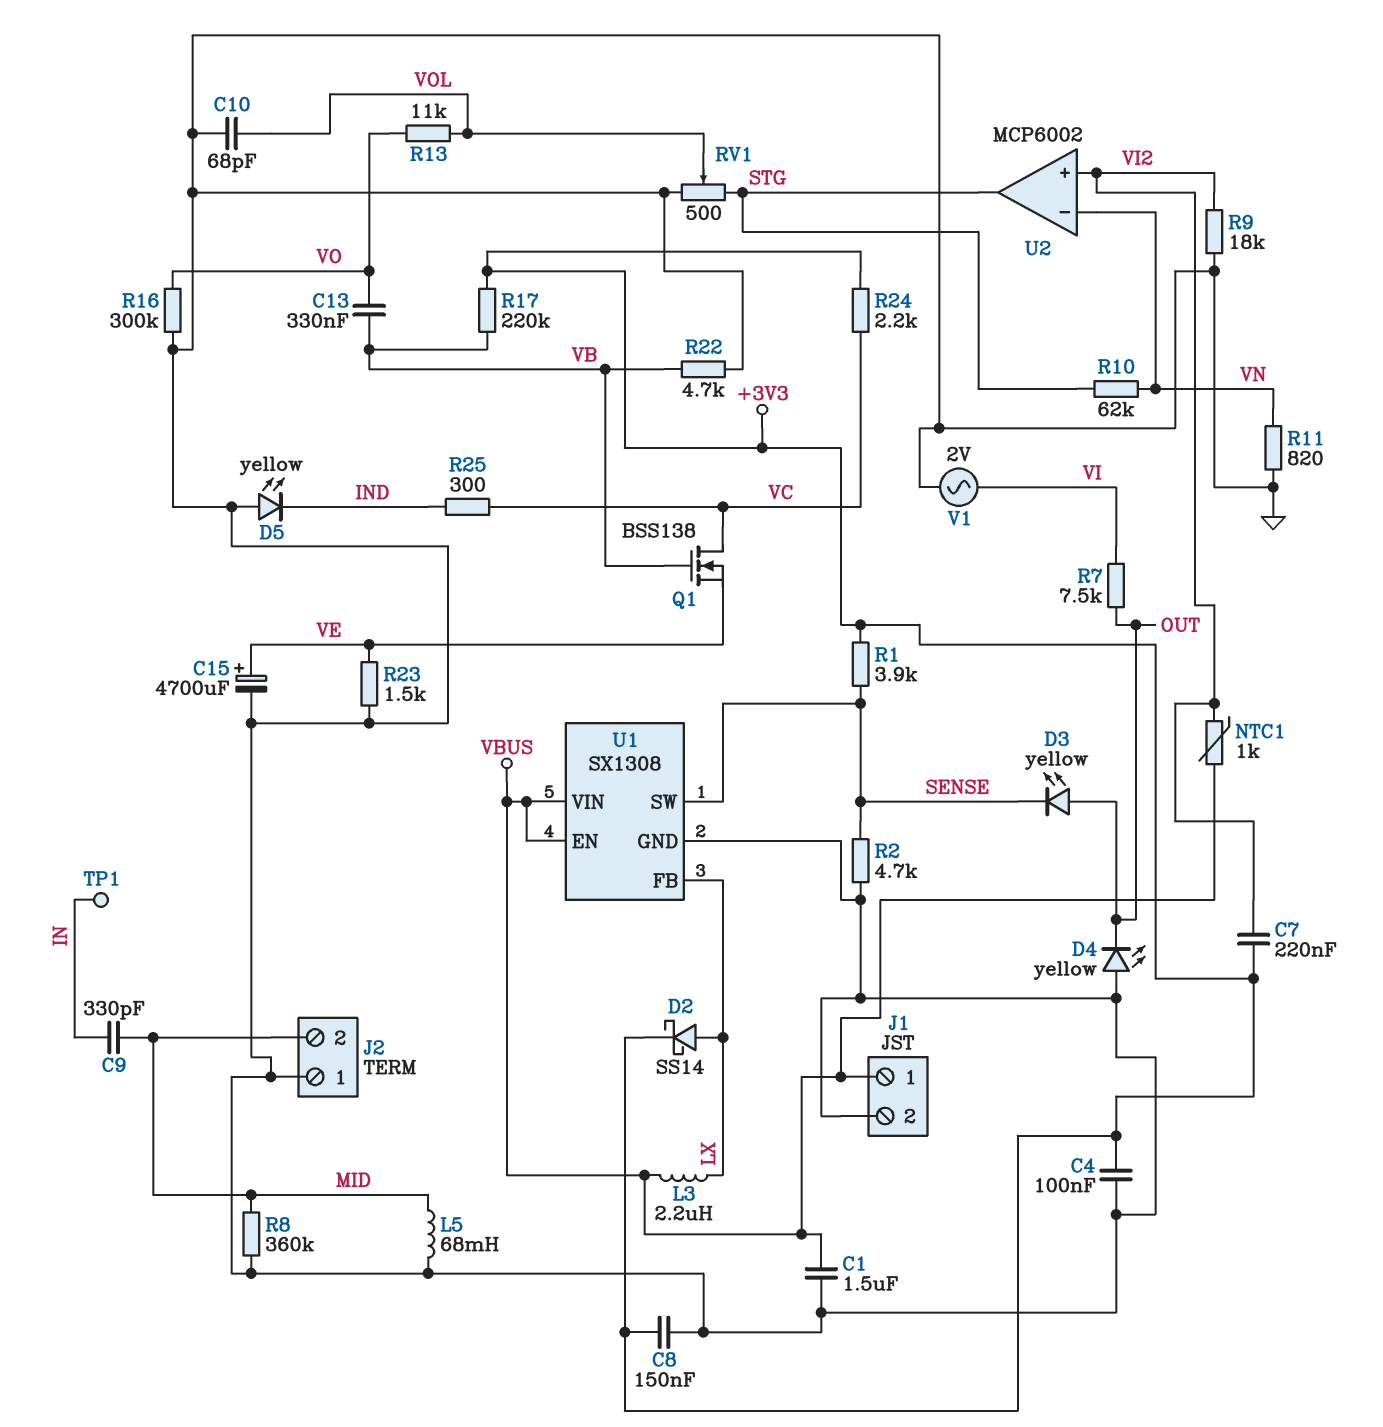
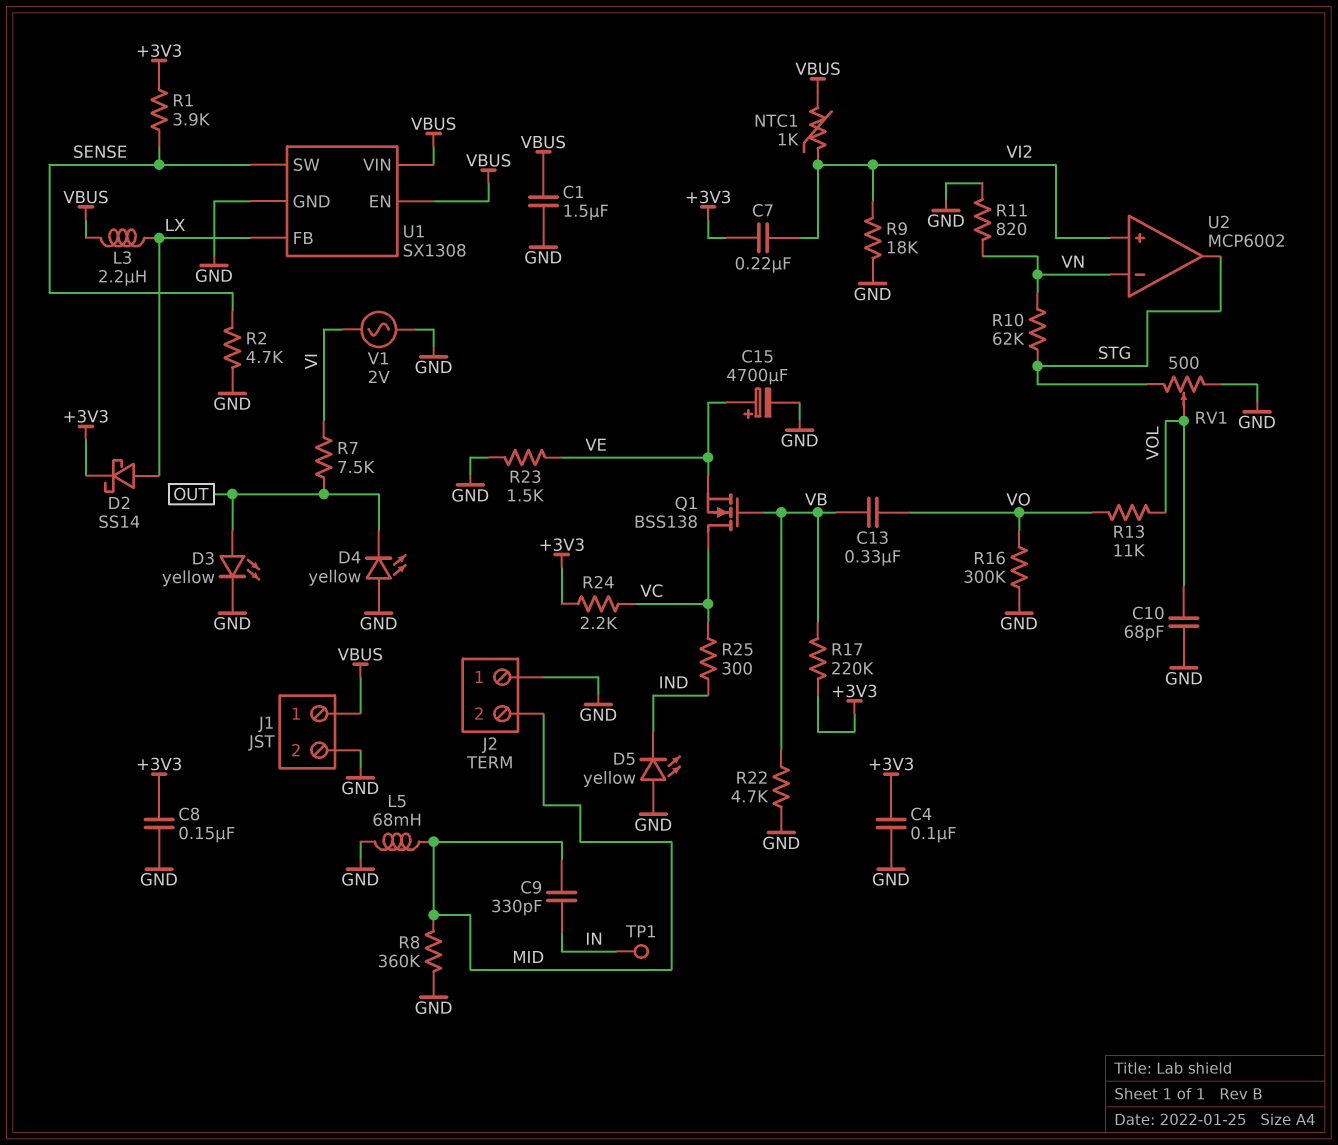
D3: LED yellow (A OUT, K SENSE) -> LED yellow (A OUT, K GND)

